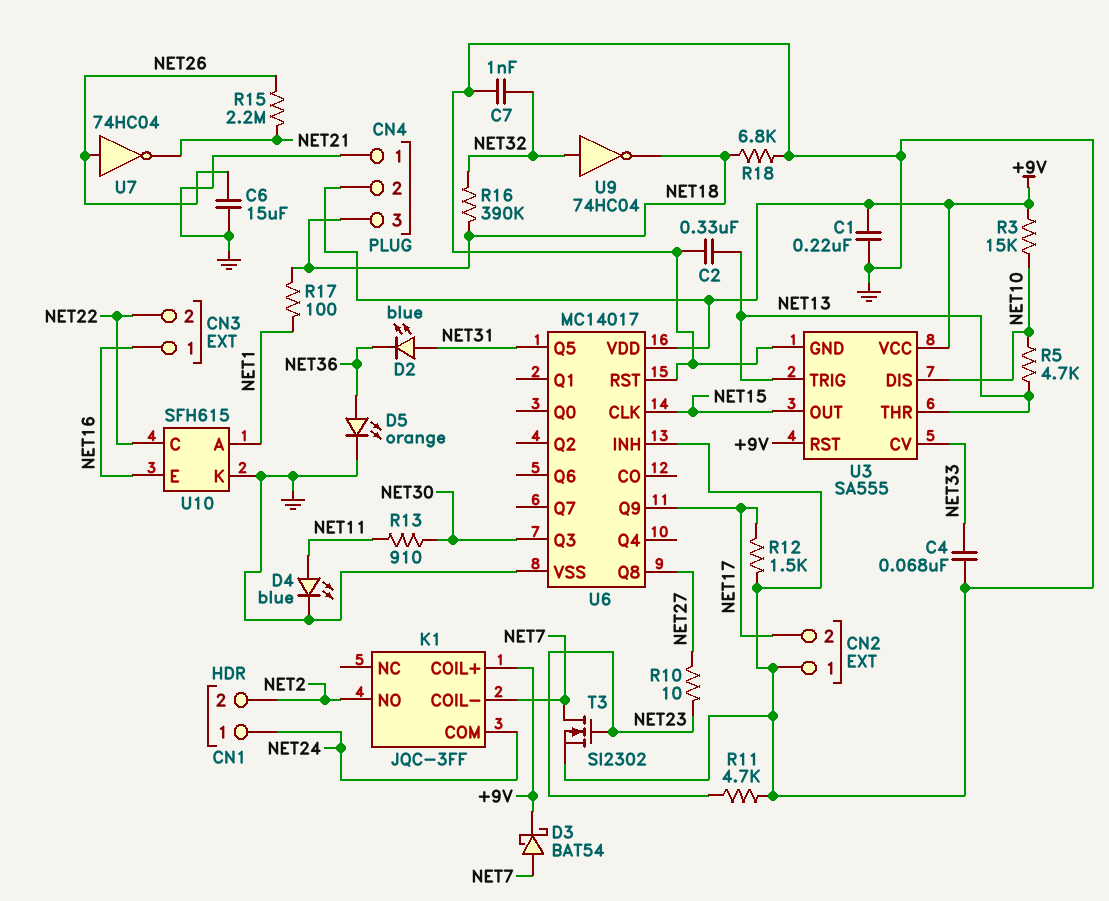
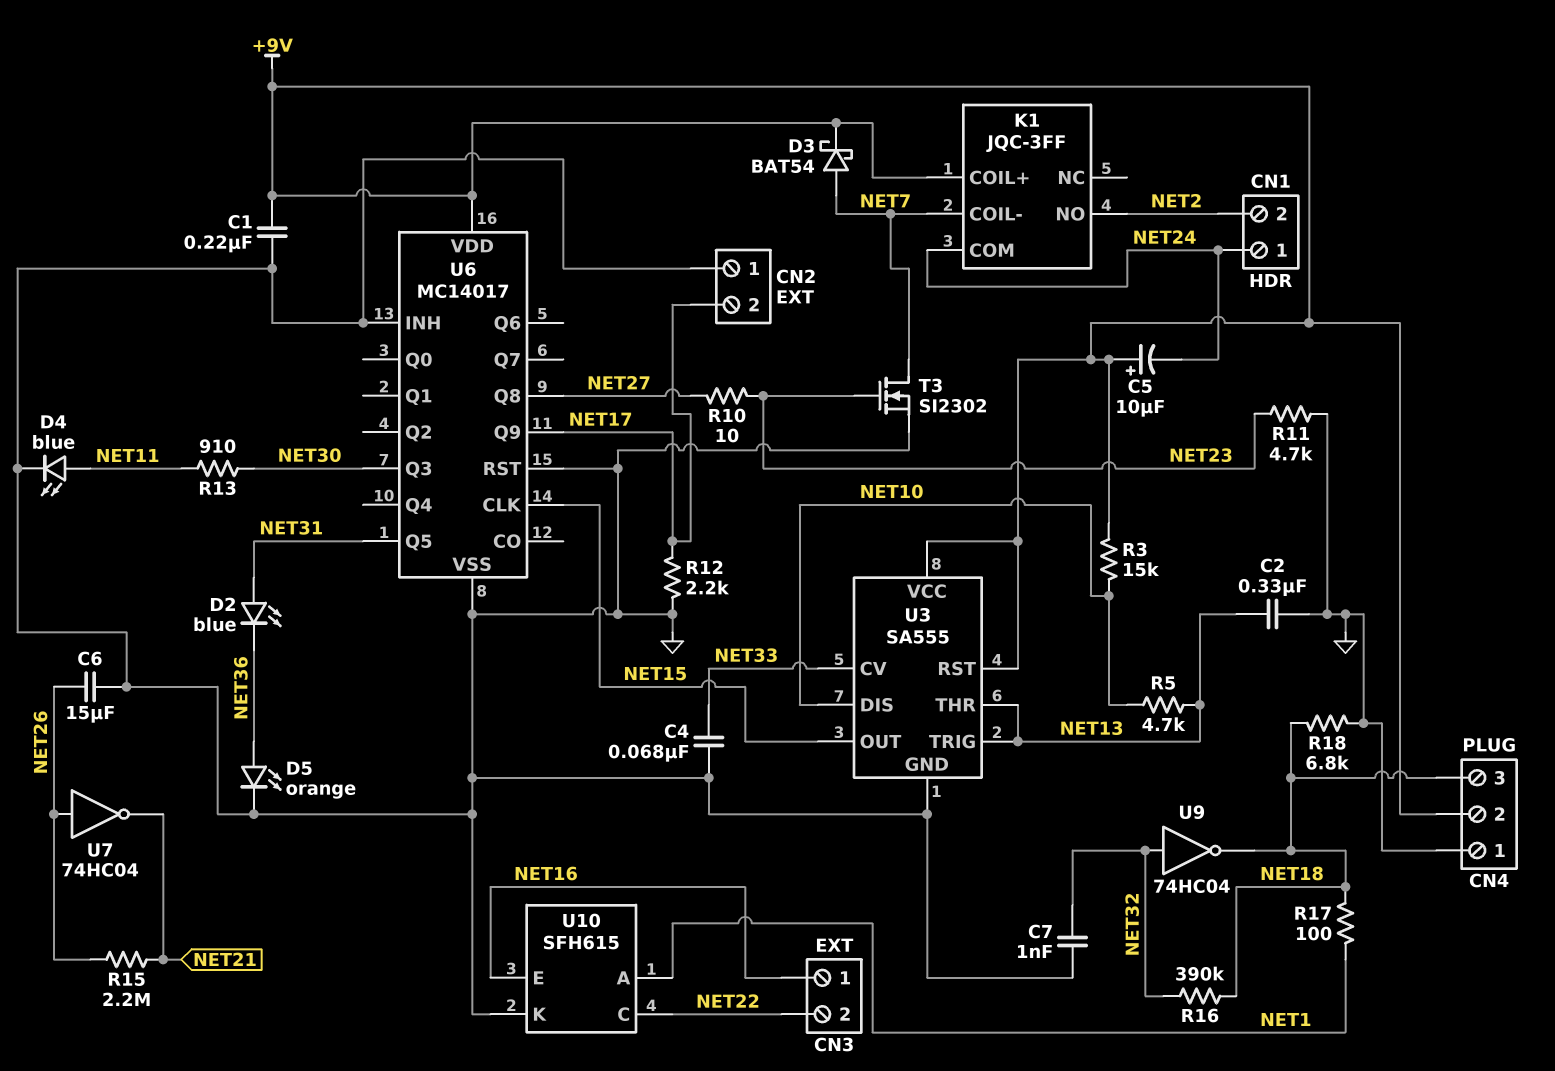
C5: none -> 10uF (plus +9V, minus NET24)
R12: 1.5k (GND, NET17) -> 2.2k (GND, NET17)

